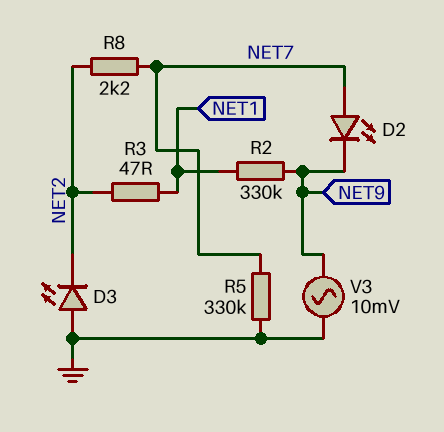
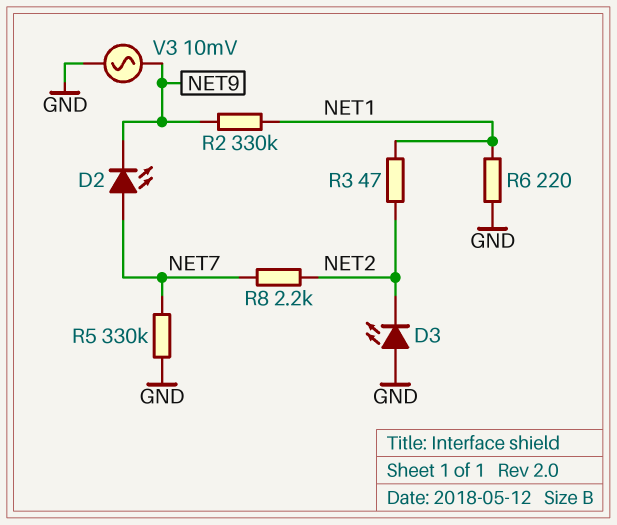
R6: none -> 220 (GND, NET1)

